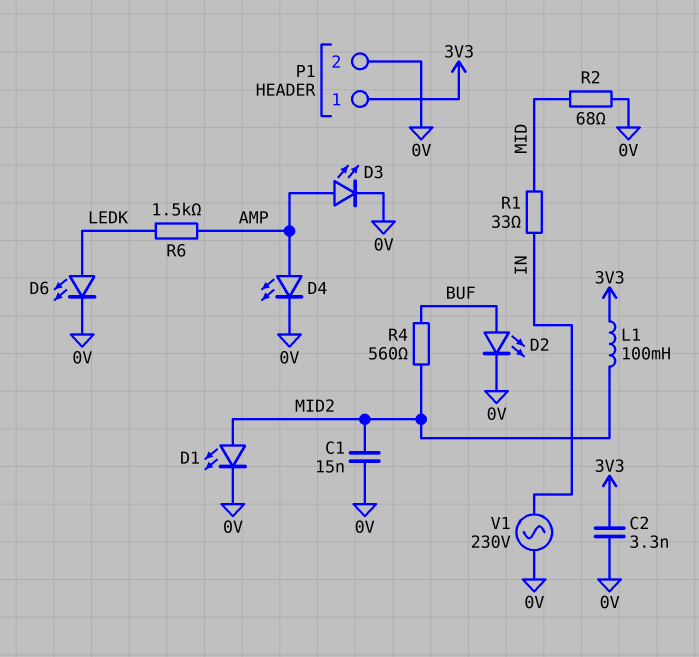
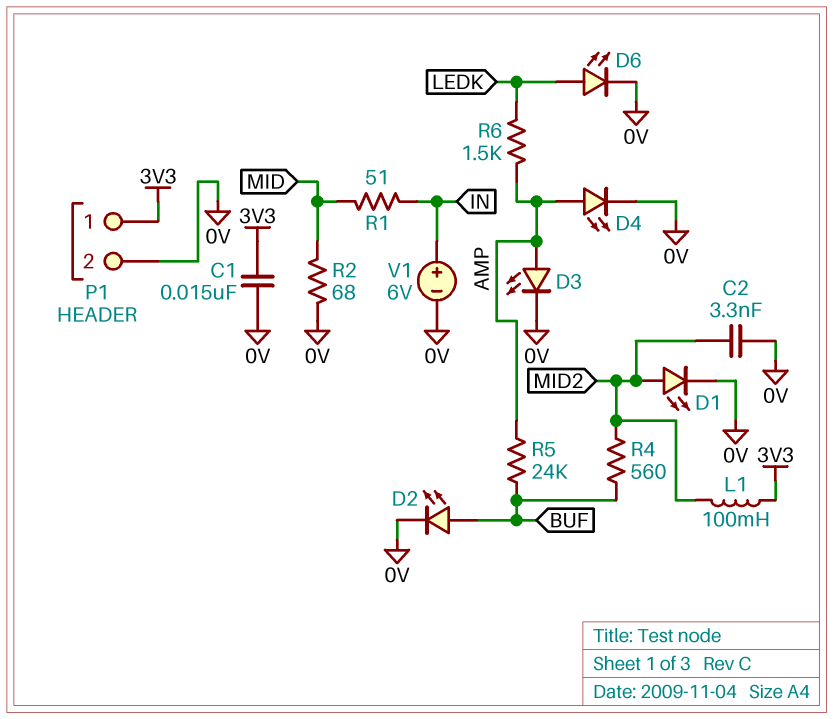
C1: 15nF (0V, MID2) -> 15nF (0V, 3V3)
C2: 3.3nF (0V, 3V3) -> 3.3nF (0V, MID2)
R1: 33 (IN, MID) -> 51 (IN, MID)
R5: none -> 24k (AMP, BUF)
V1: AC 230V (0V, IN) -> 6V (plus IN, minus 0V)

